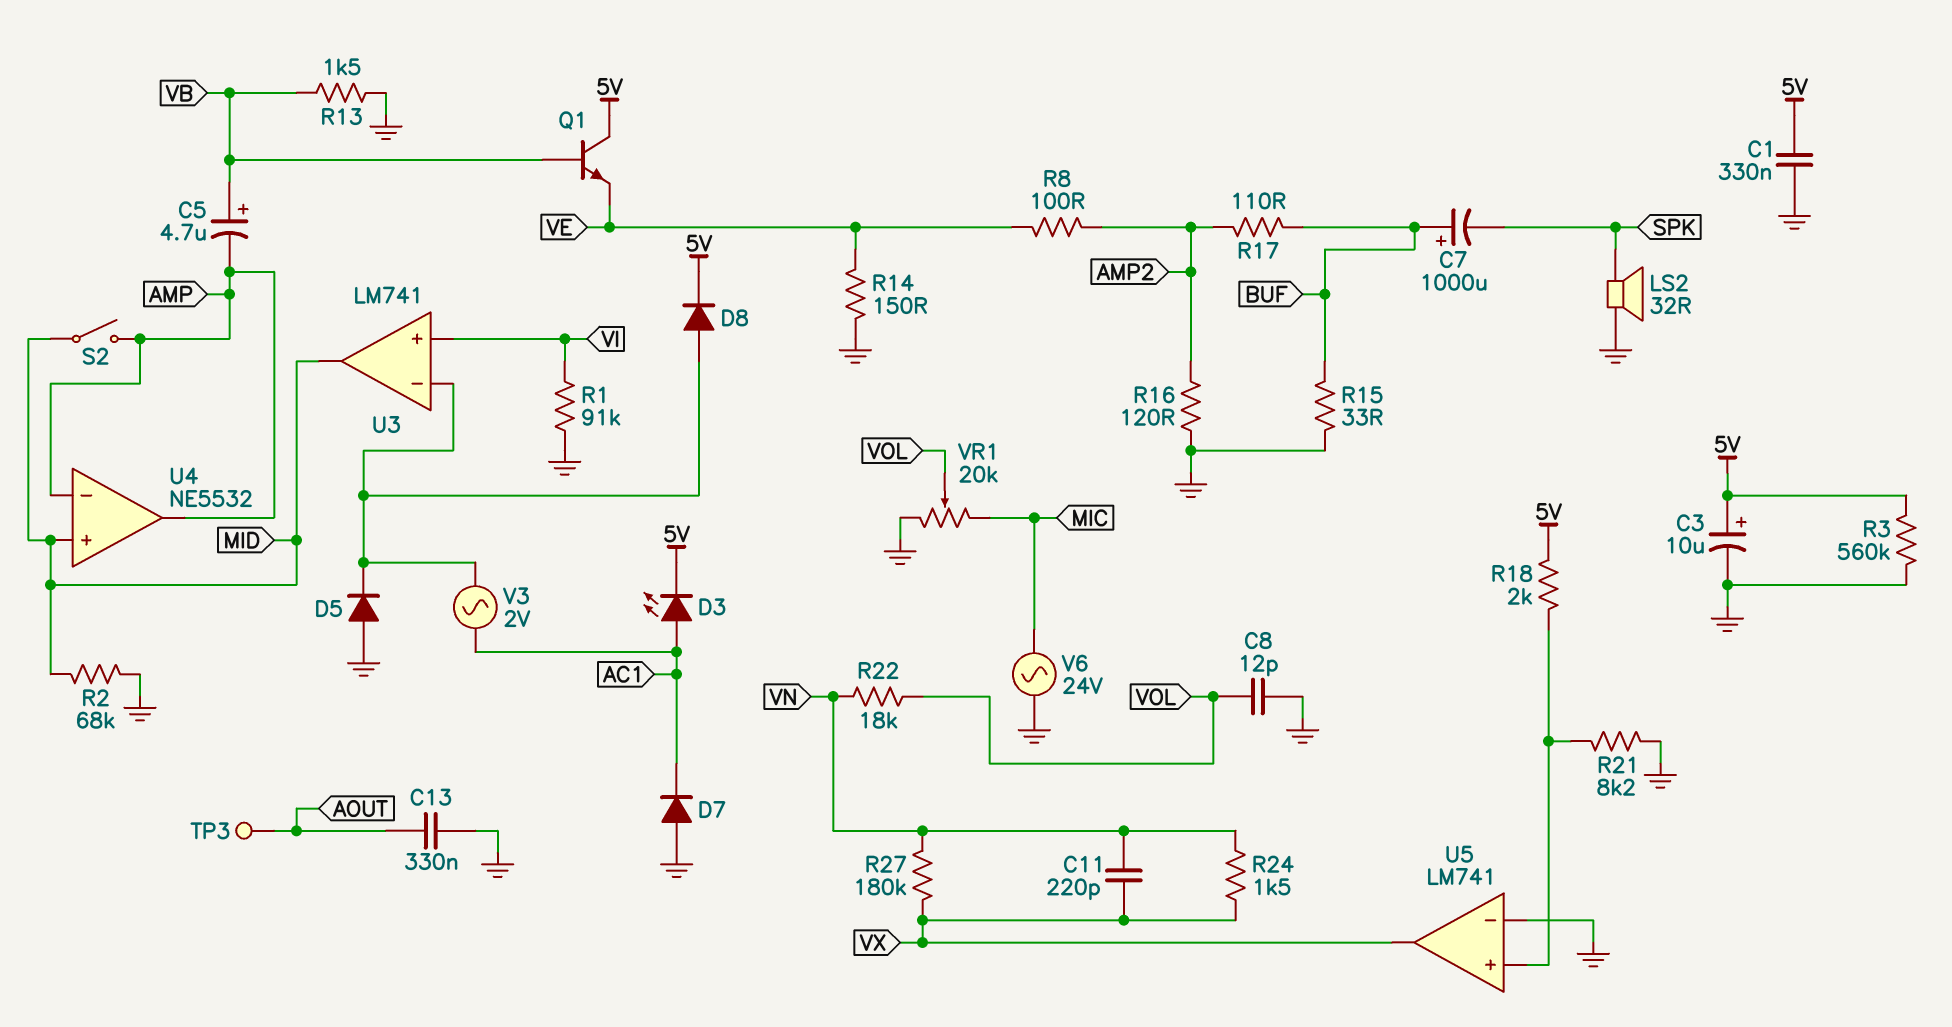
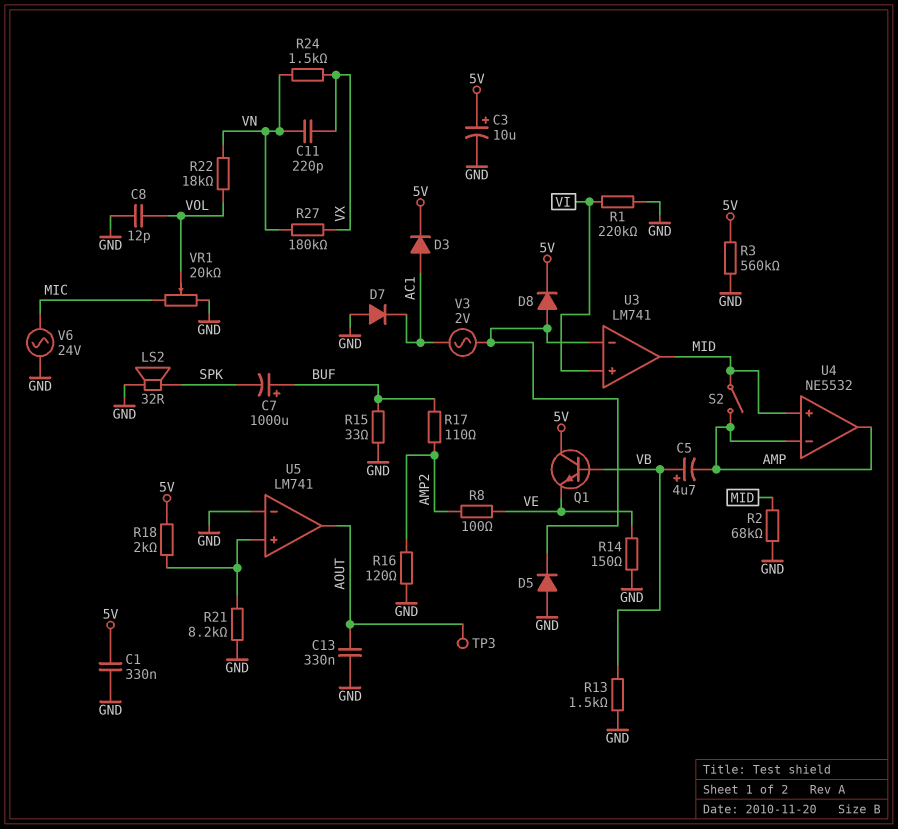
D3: LED (A AC1, K 5V) -> diode (A AC1, K 5V)
R1: 91k (GND, VI) -> 220k (GND, VI)
U5 pin out: VX -> AOUT

